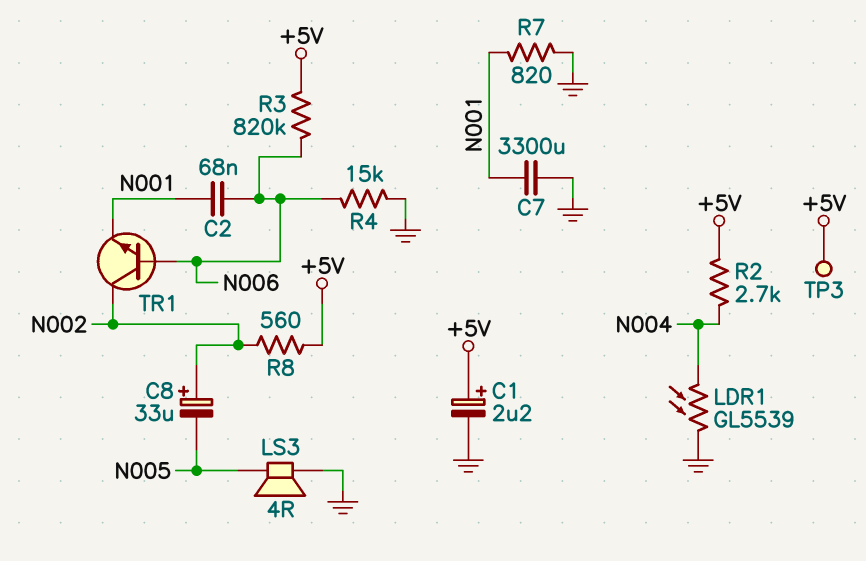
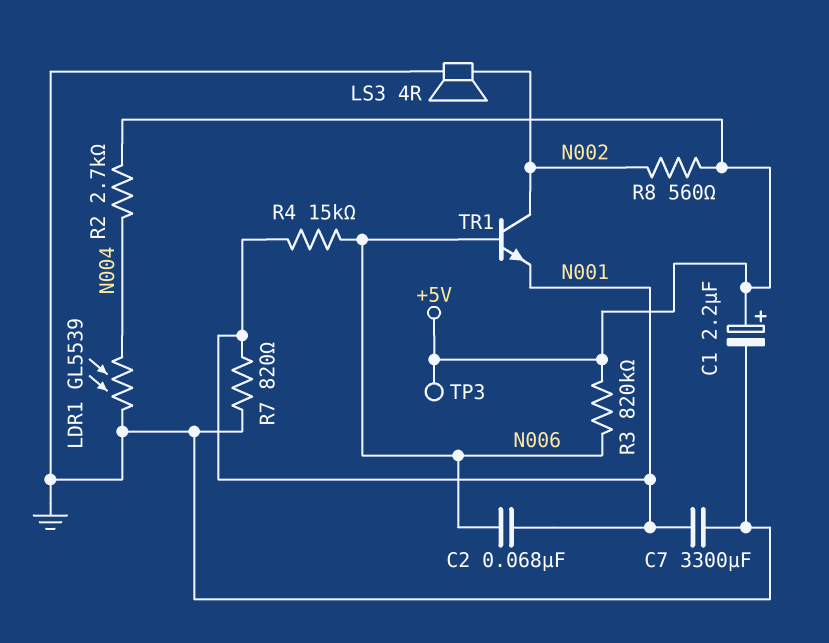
C8: 33uF (plus N002, minus N005) -> none
LS3: speaker 4R (GND, N005) -> speaker 4R (GND, N002)
R4: 15k (GND, N006) -> 15k (N001, N006)

